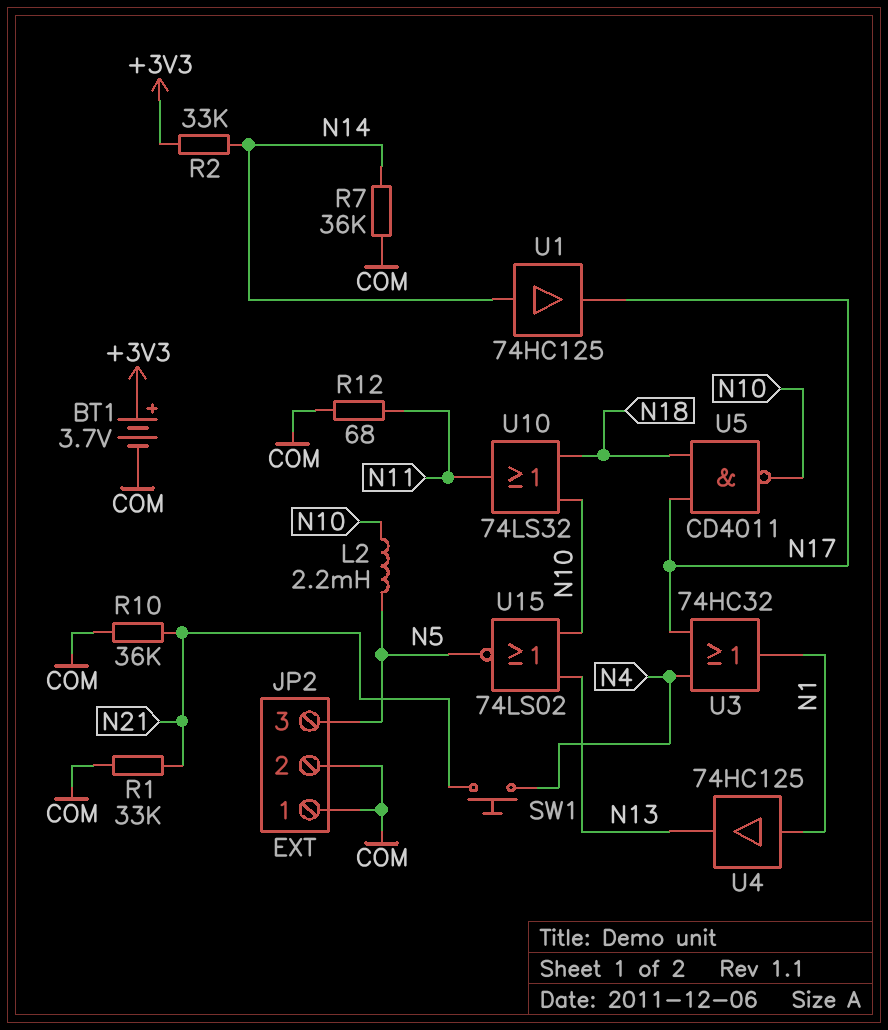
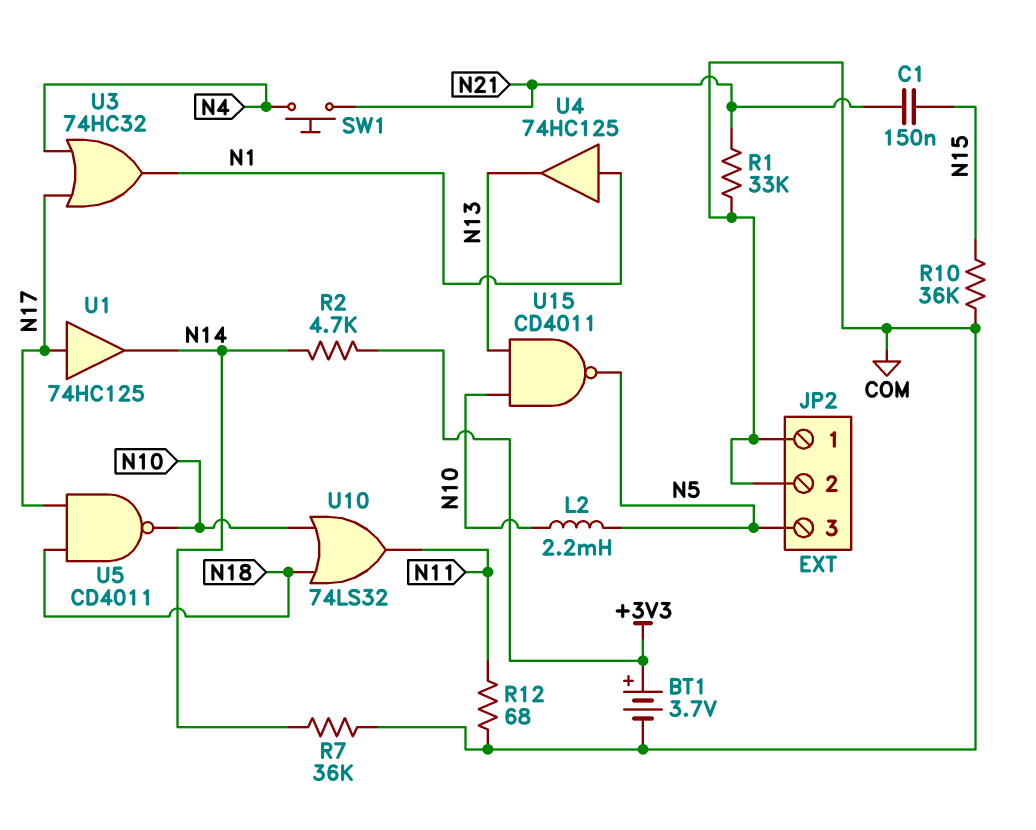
C1: none -> 150nF (N15, N21)
R2: 33k (+3V3, N14) -> 4.7k (+3V3, N14)
R10: 36k (COM, N21) -> 36k (COM, N15)
U1: buffer 74HC125 (in N14, out N17) -> buffer 74HC125 (in N17, out N14)
U15: NOR 74LS02 (in N10, in N13, out N5) -> NAND CD4011 (in N10, in N13, out N5)

